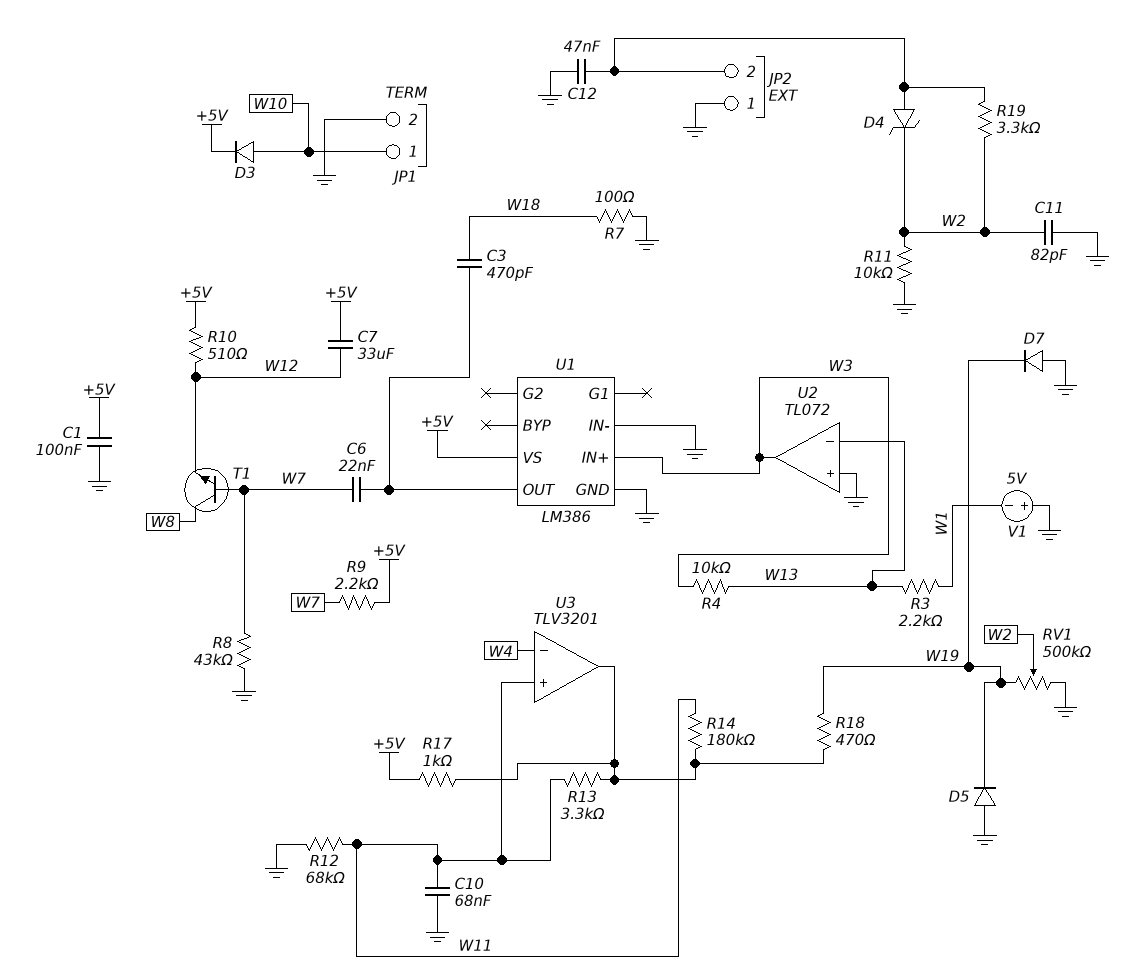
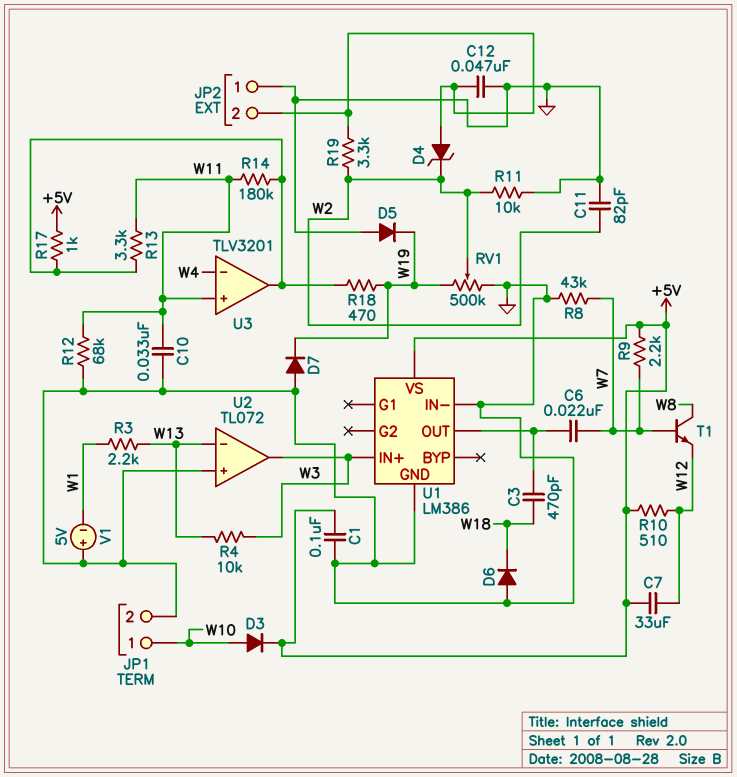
C10: 68nF (GND, W11) -> 33nF (GND, W11)
D6: none -> diode (A GND, K W18)
R7: 100 (GND, W18) -> none

